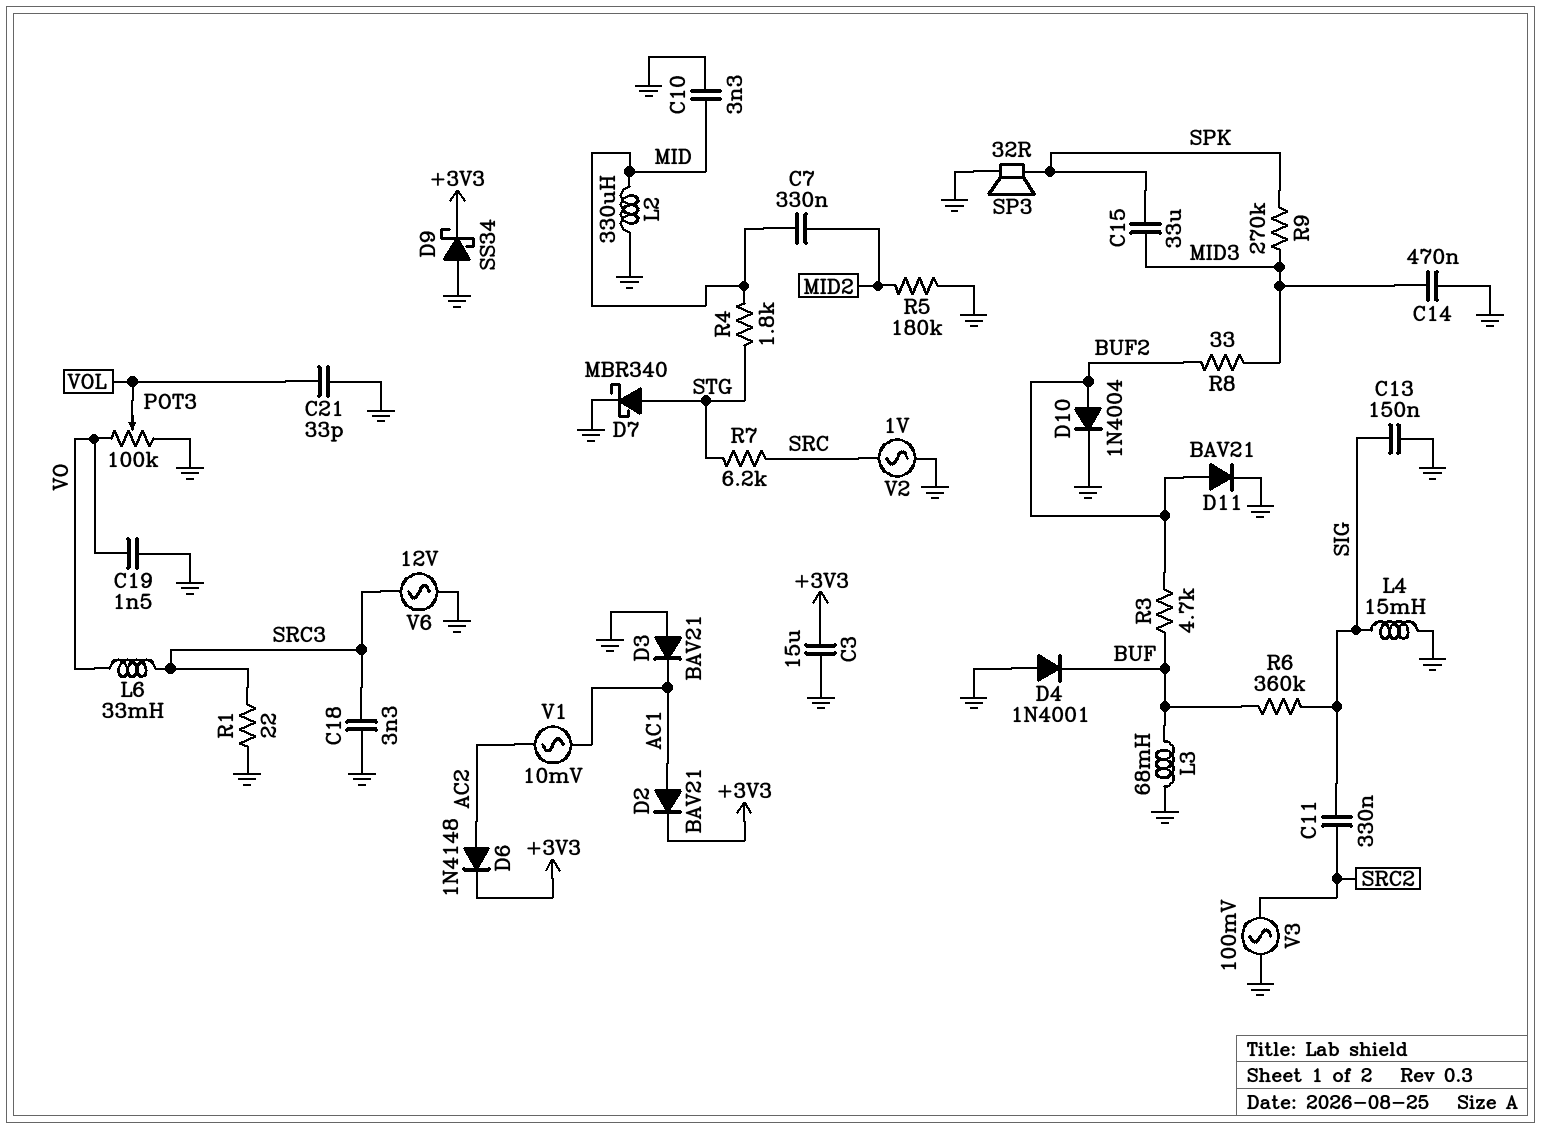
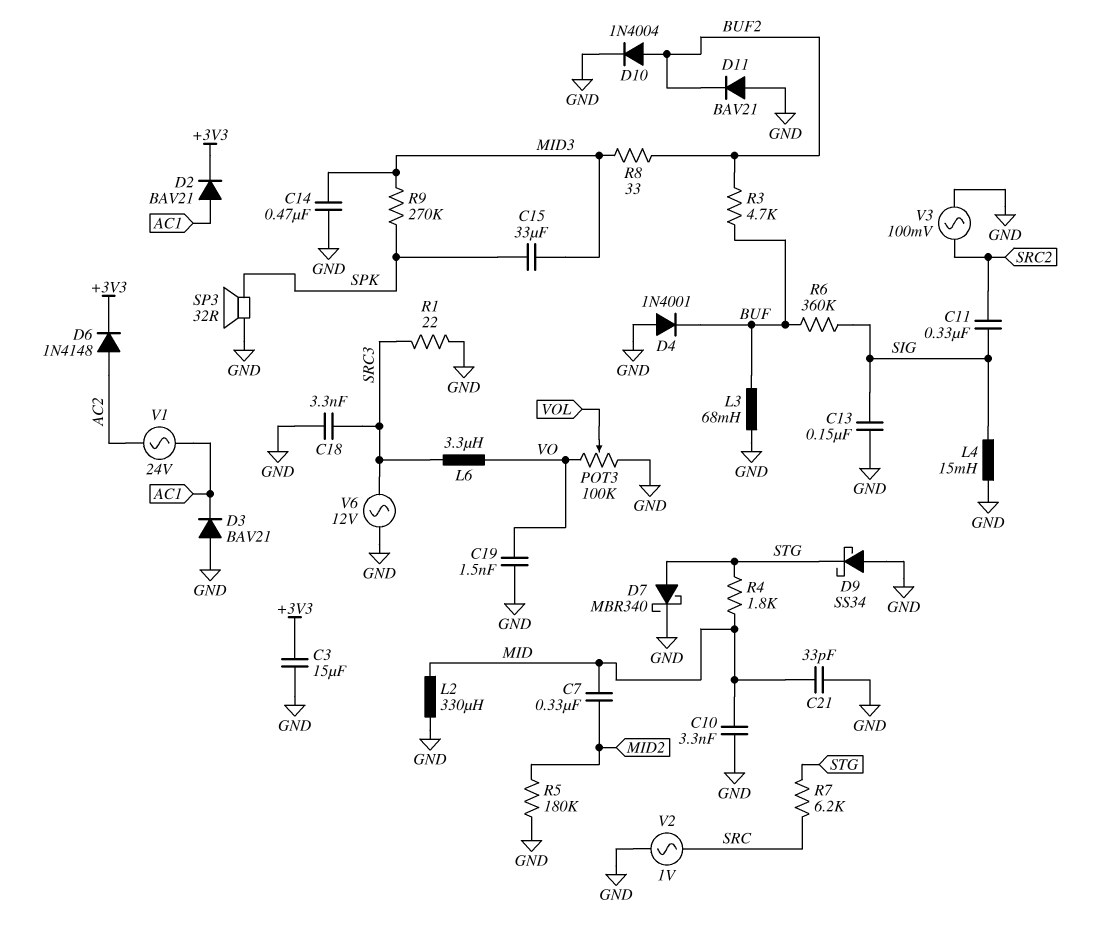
C21: 33pF (GND, VOL) -> 33pF (GND, MID)
D9: schottky SS34 (A GND, K +3V3) -> schottky SS34 (A GND, K STG)
D11: diode BAV21 (A BUF2, K GND) -> diode BAV21 (A GND, K BUF2)
L6: 33mH (SRC3, VO) -> 3.3uH (SRC3, VO)
V1: AC 10mV (AC1, AC2) -> AC 24V (AC1, AC2)

